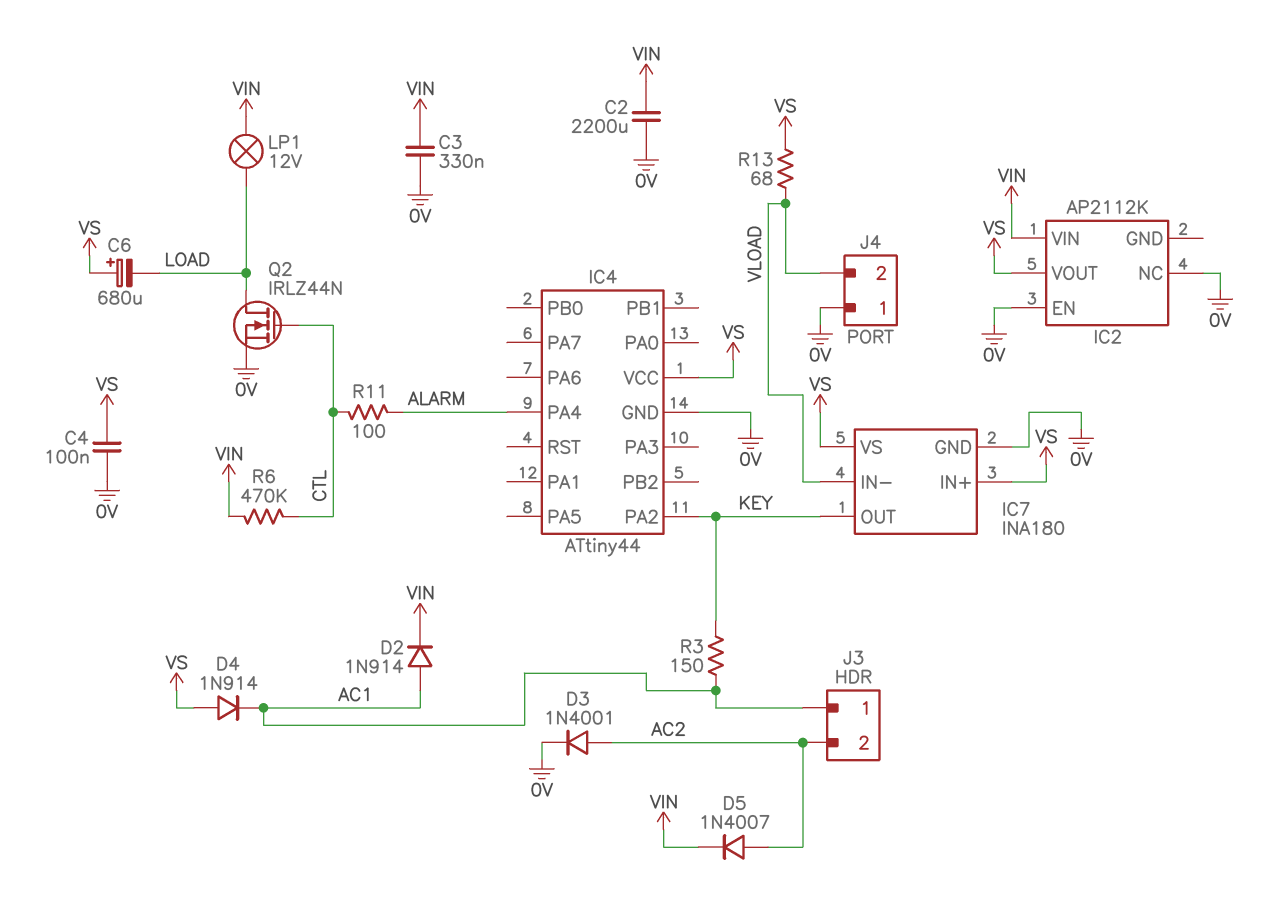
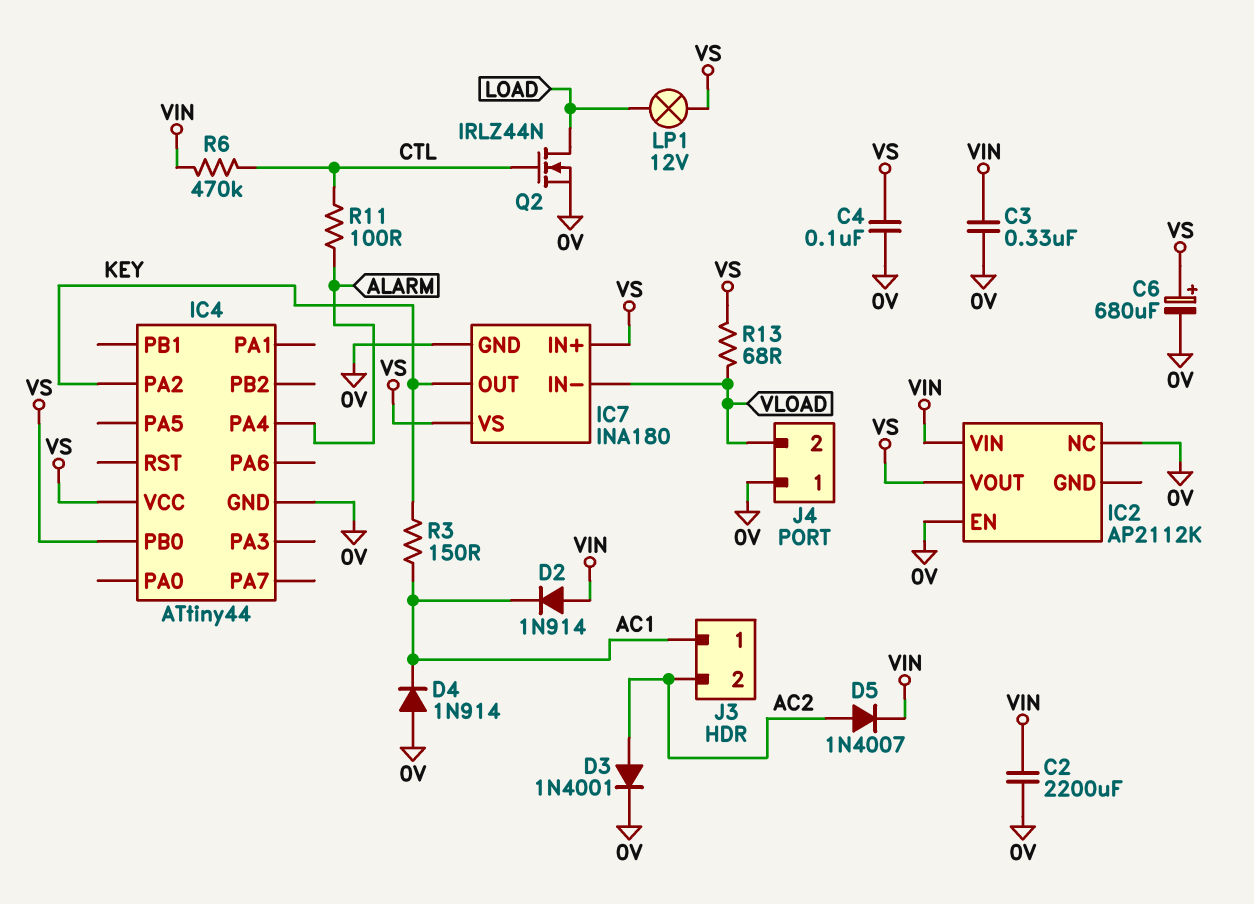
C6: 680uF (plus VS, minus LOAD) -> 680uF (plus VS, minus 0V)
D2: diode 1N914 (A AC1, K VIN) -> diode 1N914 (A VIN, K AC1)
D4: diode 1N914 (A VS, K AC1) -> diode 1N914 (A 0V, K AC1)
IC4 pin PB0: none -> VS
LP1: lamp 12V (LOAD, VIN) -> lamp 12V (LOAD, VS)

